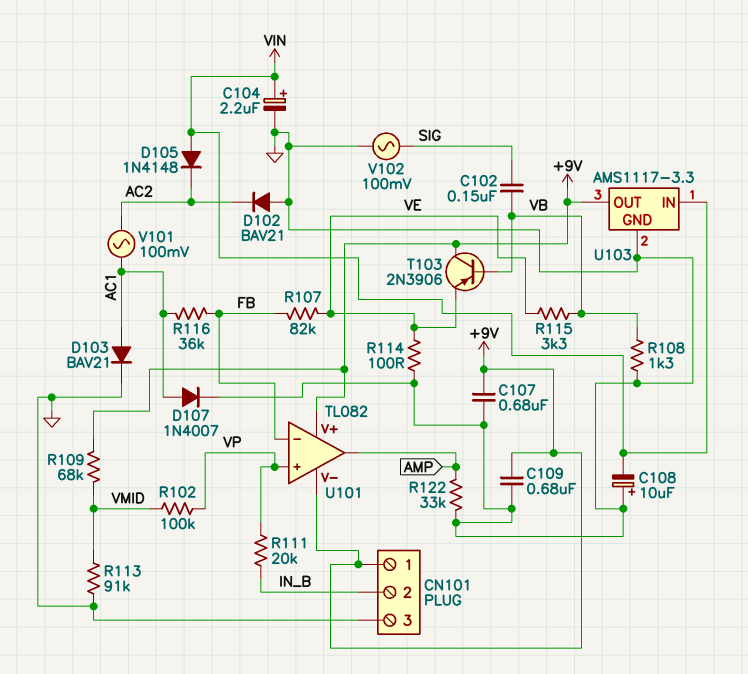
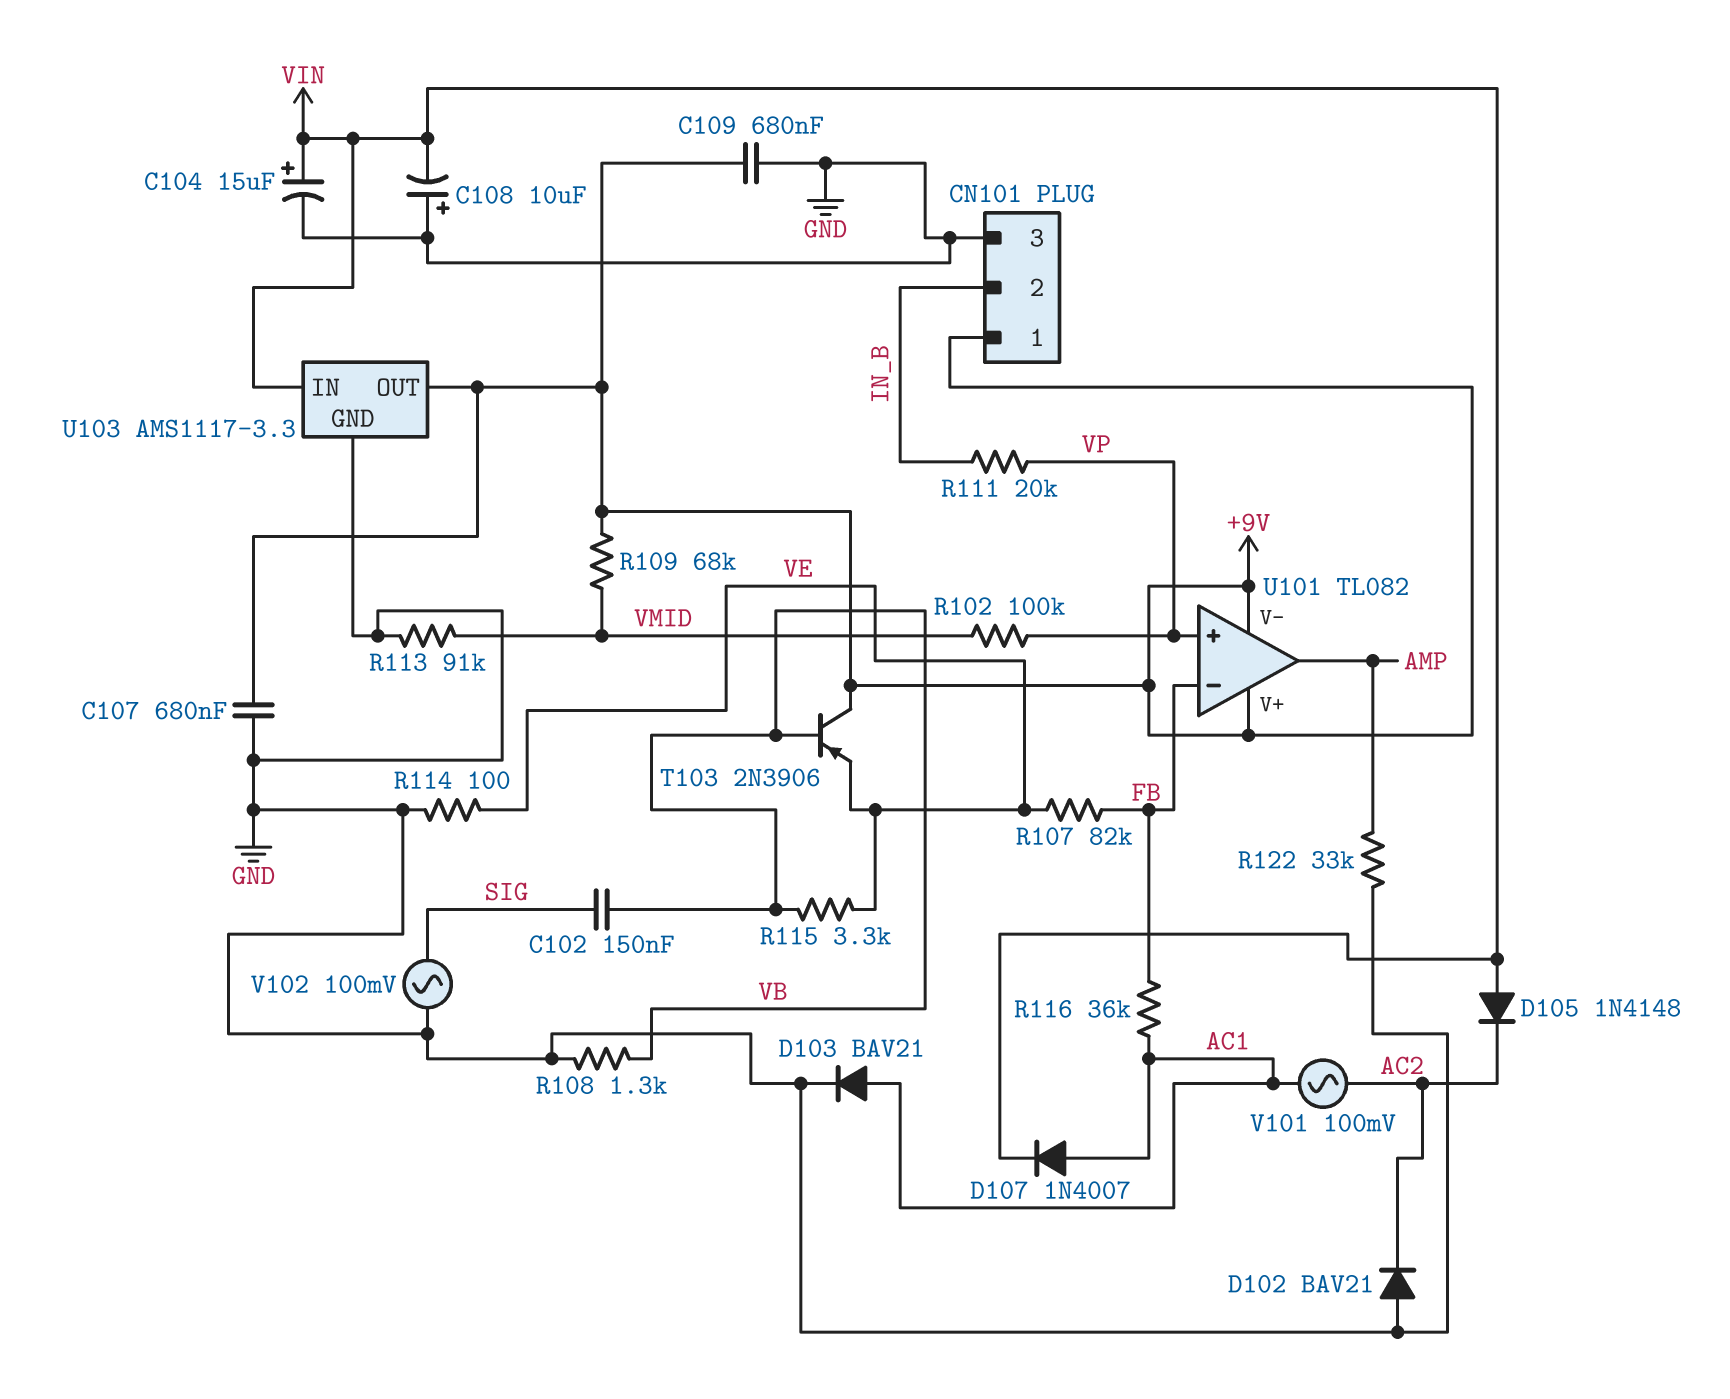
C104: 2.2uF (plus VIN, minus GND) -> 15uF (plus VIN, minus GND)
D107: diode 1N4007 (A AC1, K GND) -> diode 1N4007 (A AC1, K VIN)

